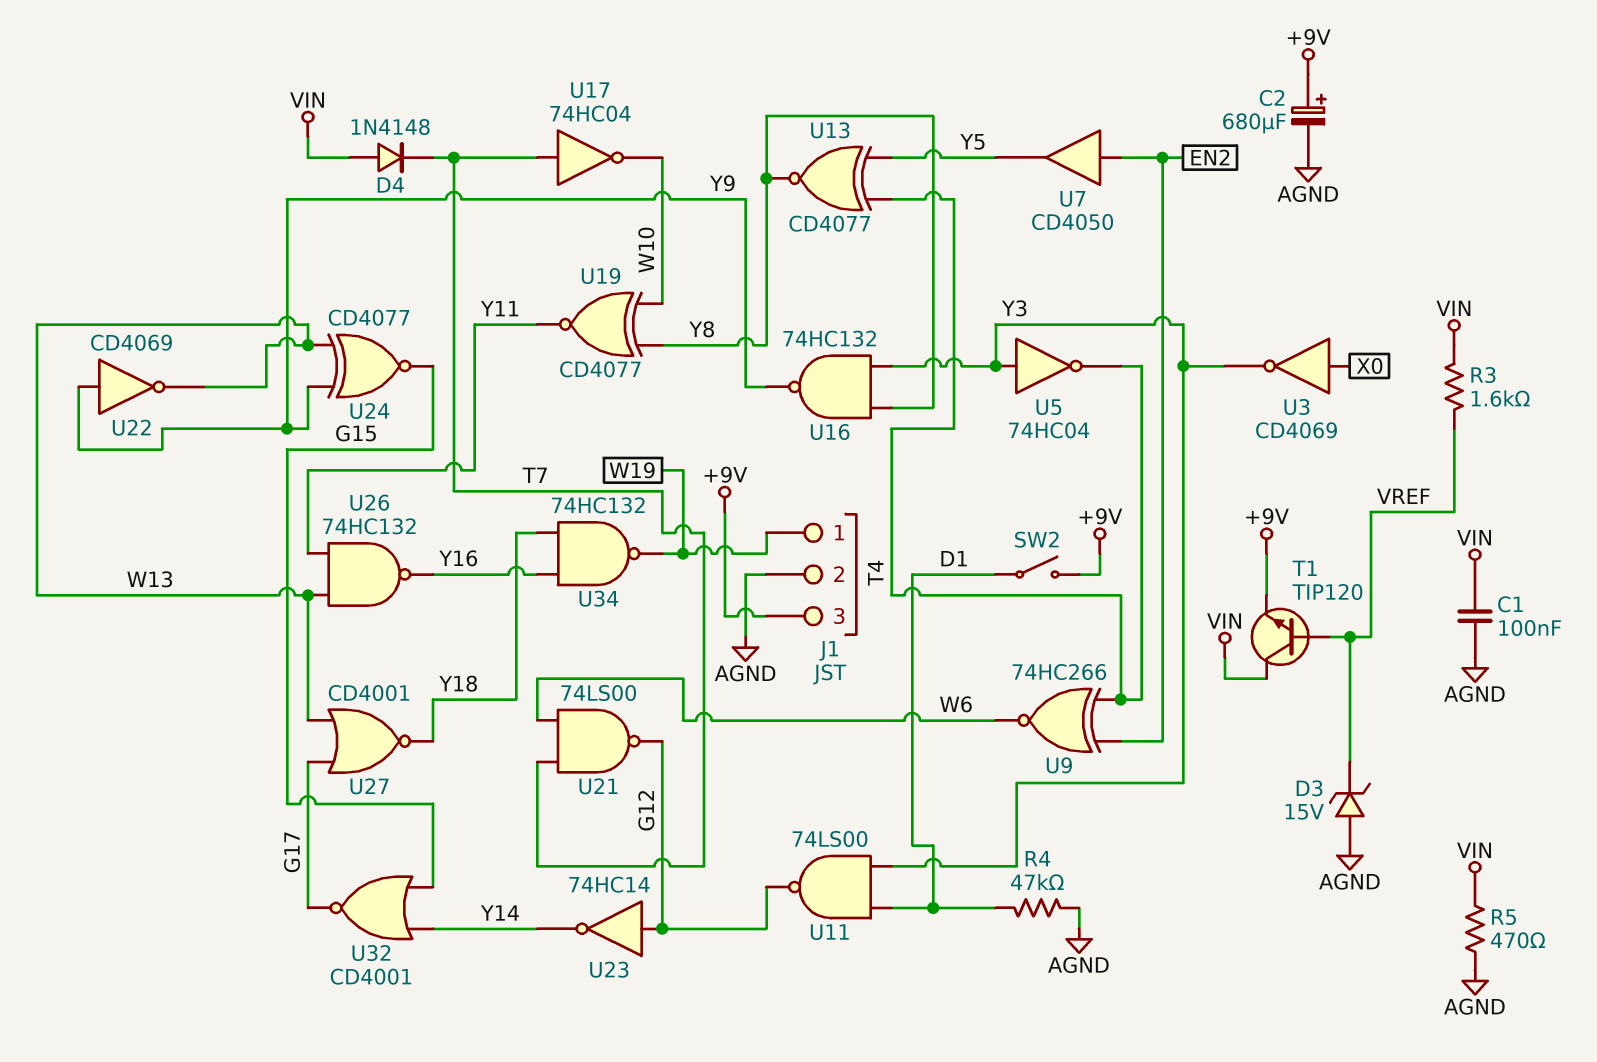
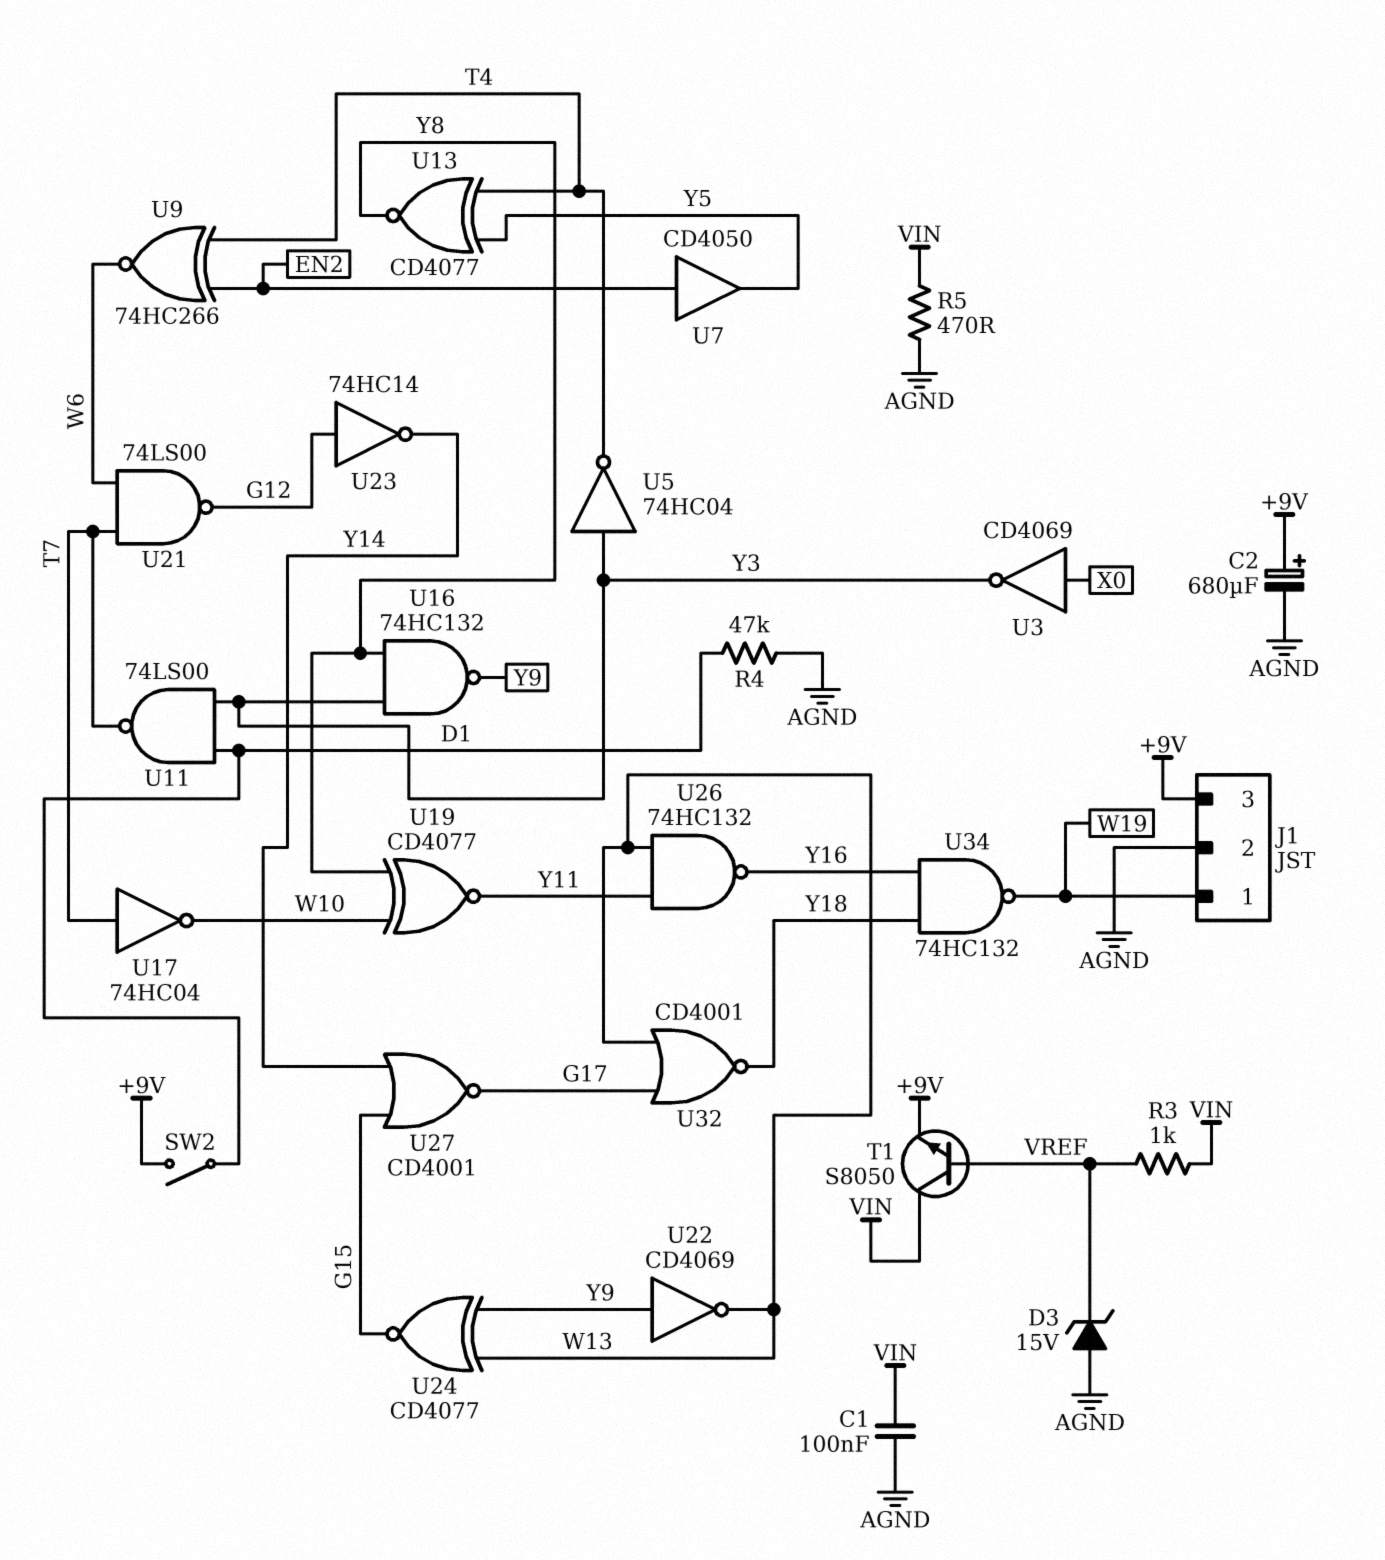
D4: diode 1N4148 (A VIN, K T7) -> none
R3: 1.6k (VIN, VREF) -> 1k (VIN, VREF)
T1: NPN TIP120 (B VREF, C VIN, E +9V) -> NPN S8050 (B VREF, C VIN, E +9V)
U11: NAND 74LS00 (in D1, in Y3, out G12) -> NAND 74LS00 (in D1, in Y3, out T7)
U27: NOR CD4001 (in G17, in W13, out Y18) -> NOR CD4001 (in G15, in Y14, out G17)
U32: NOR CD4001 (in G15, in Y14, out G17) -> NOR CD4001 (in G17, in W13, out Y18)

